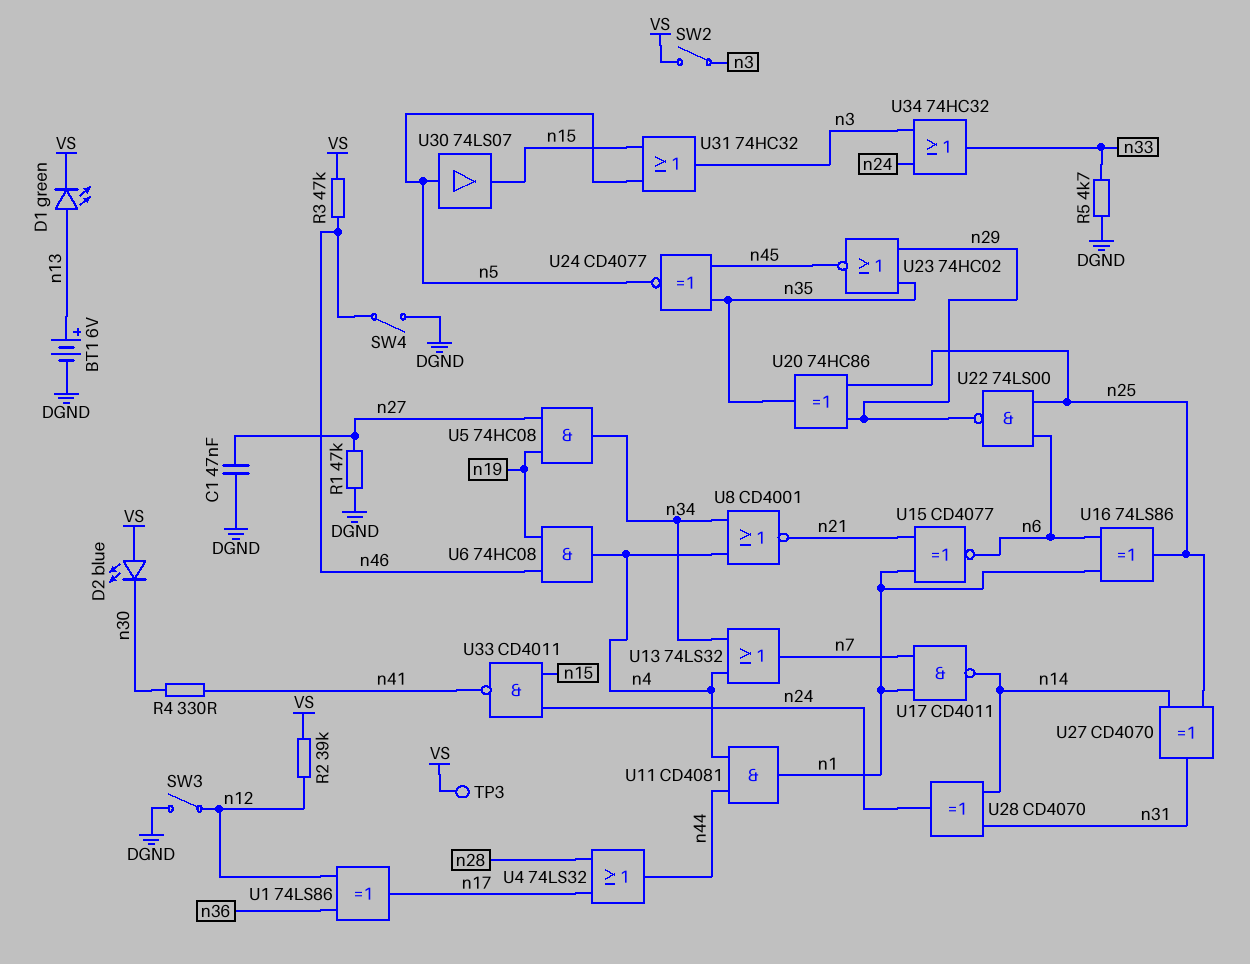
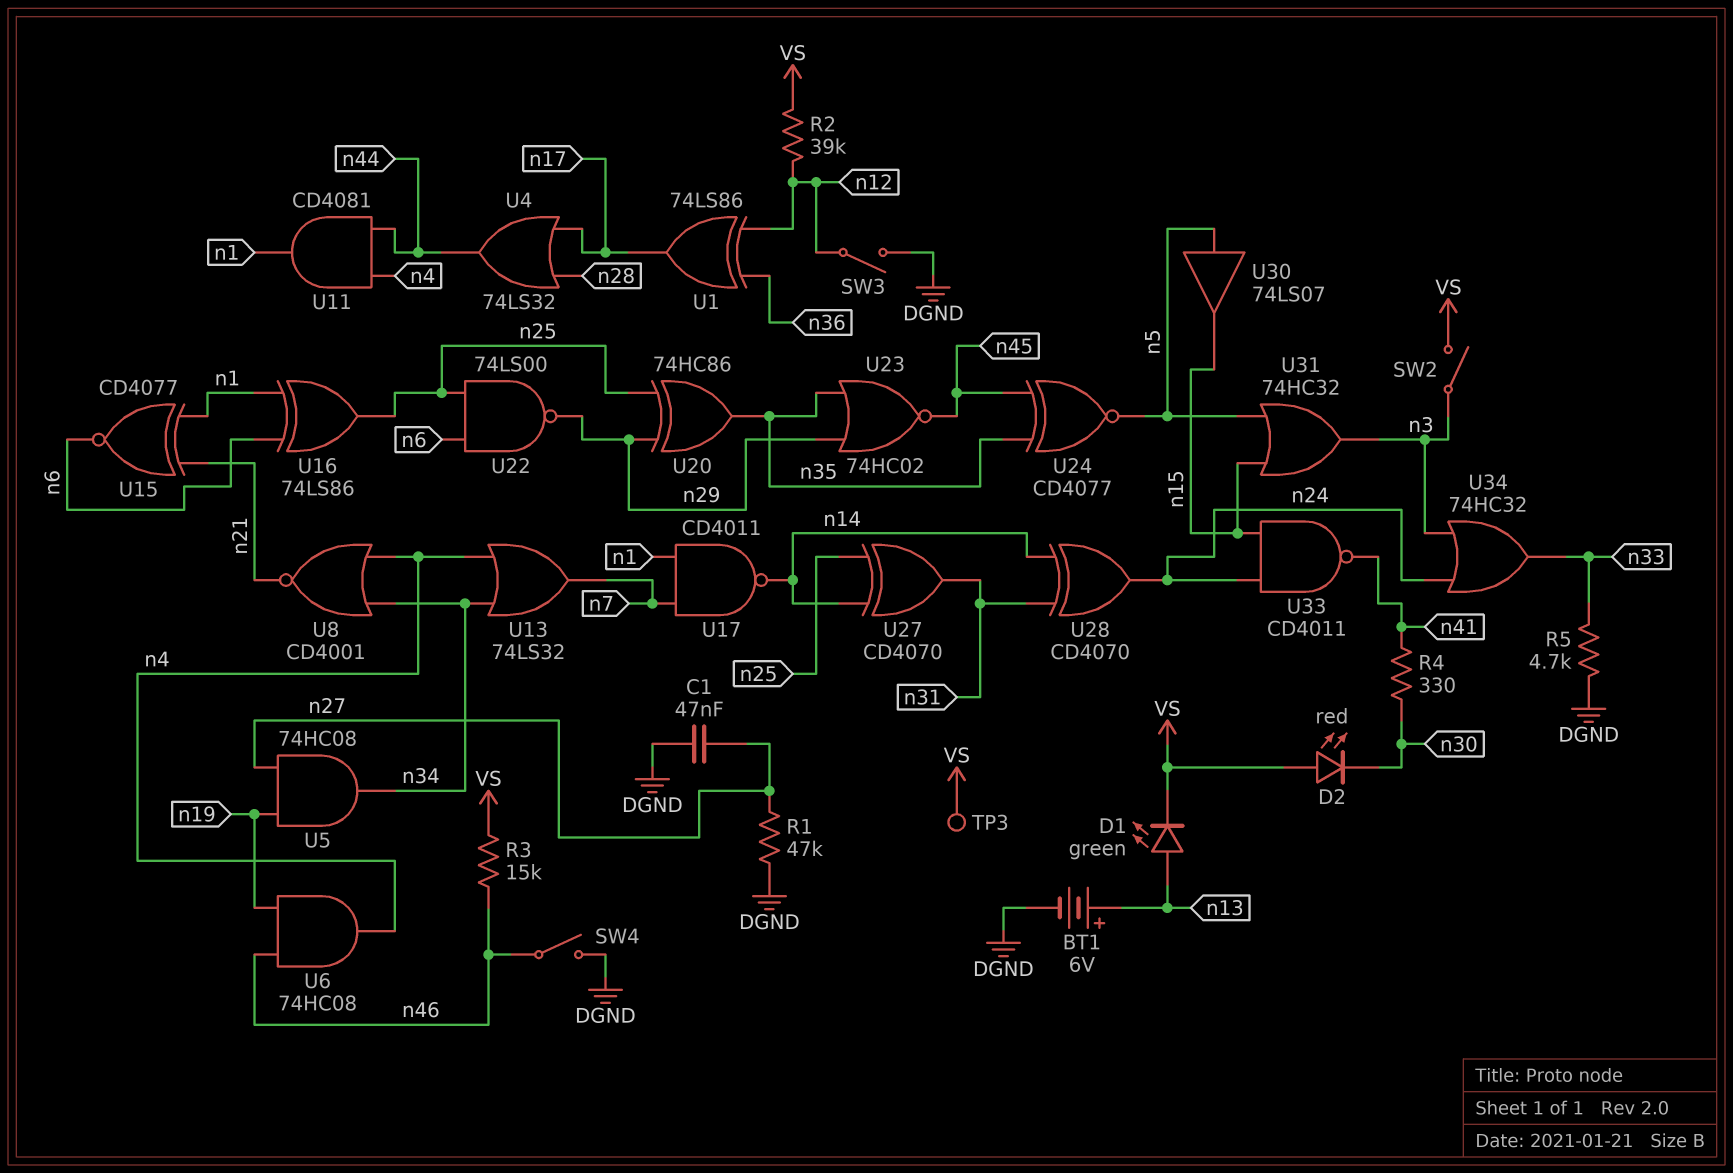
D2: LED blue (A VS, K n30) -> LED red (A VS, K n30)
R3: 47k (VS, n46) -> 15k (VS, n46)

